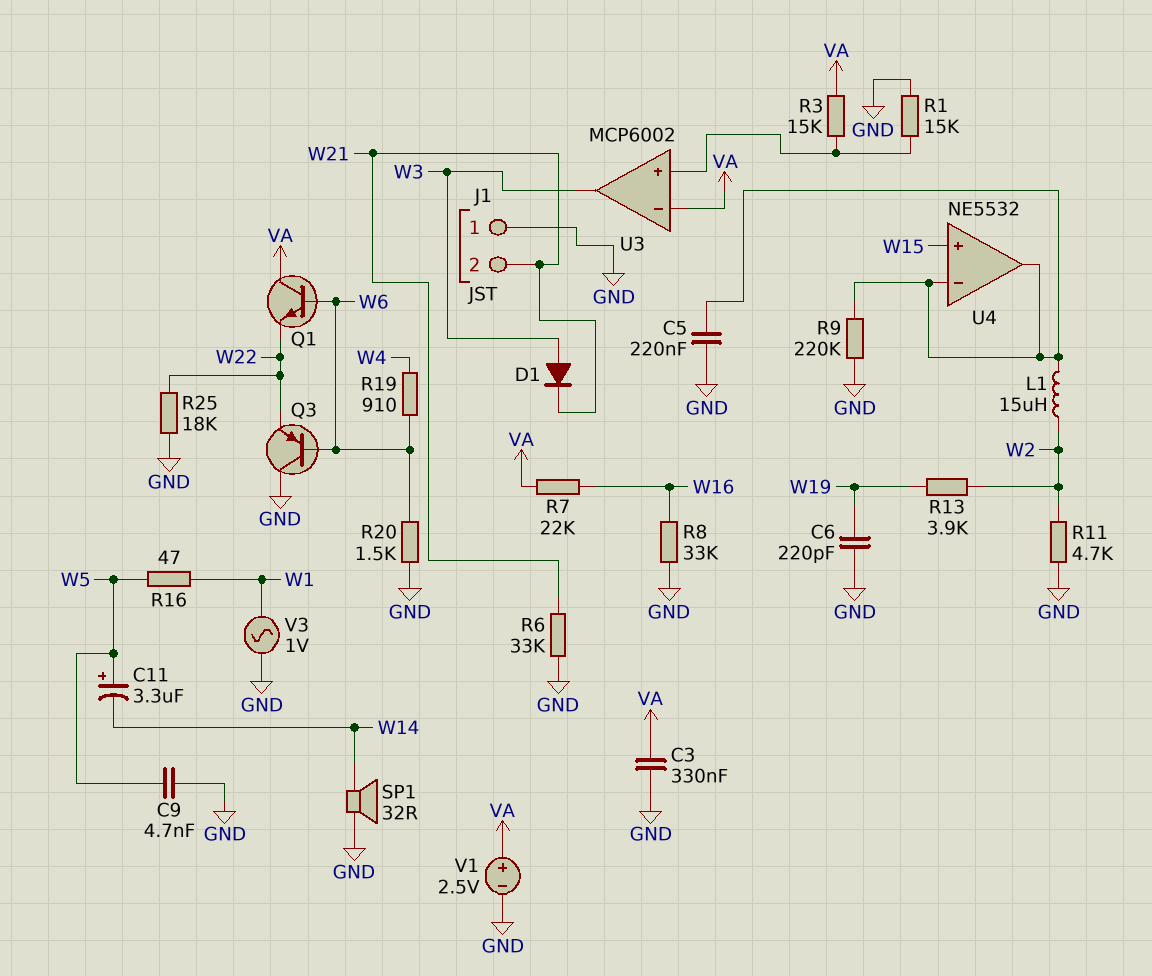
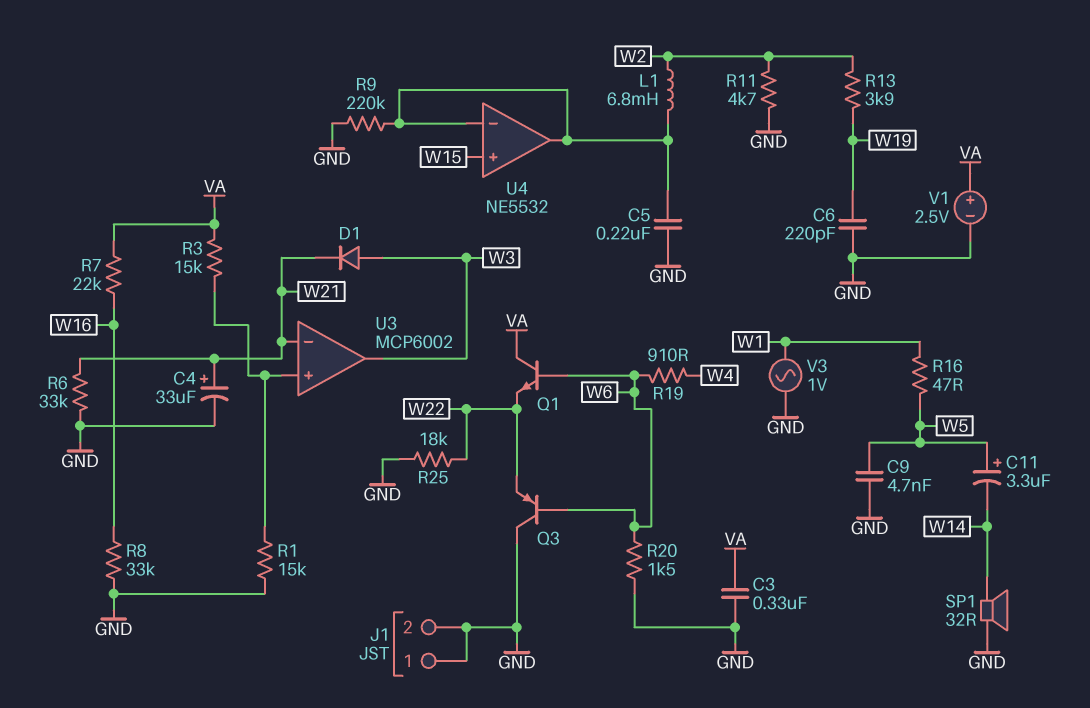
C4: none -> 33uF (plus W21, minus GND)
J1 pin 2: W21 -> GND
L1: 15uH (U4/in-, W2) -> 6.8mH (U4/in-, W2)
U3 pin in-: VA -> W21

